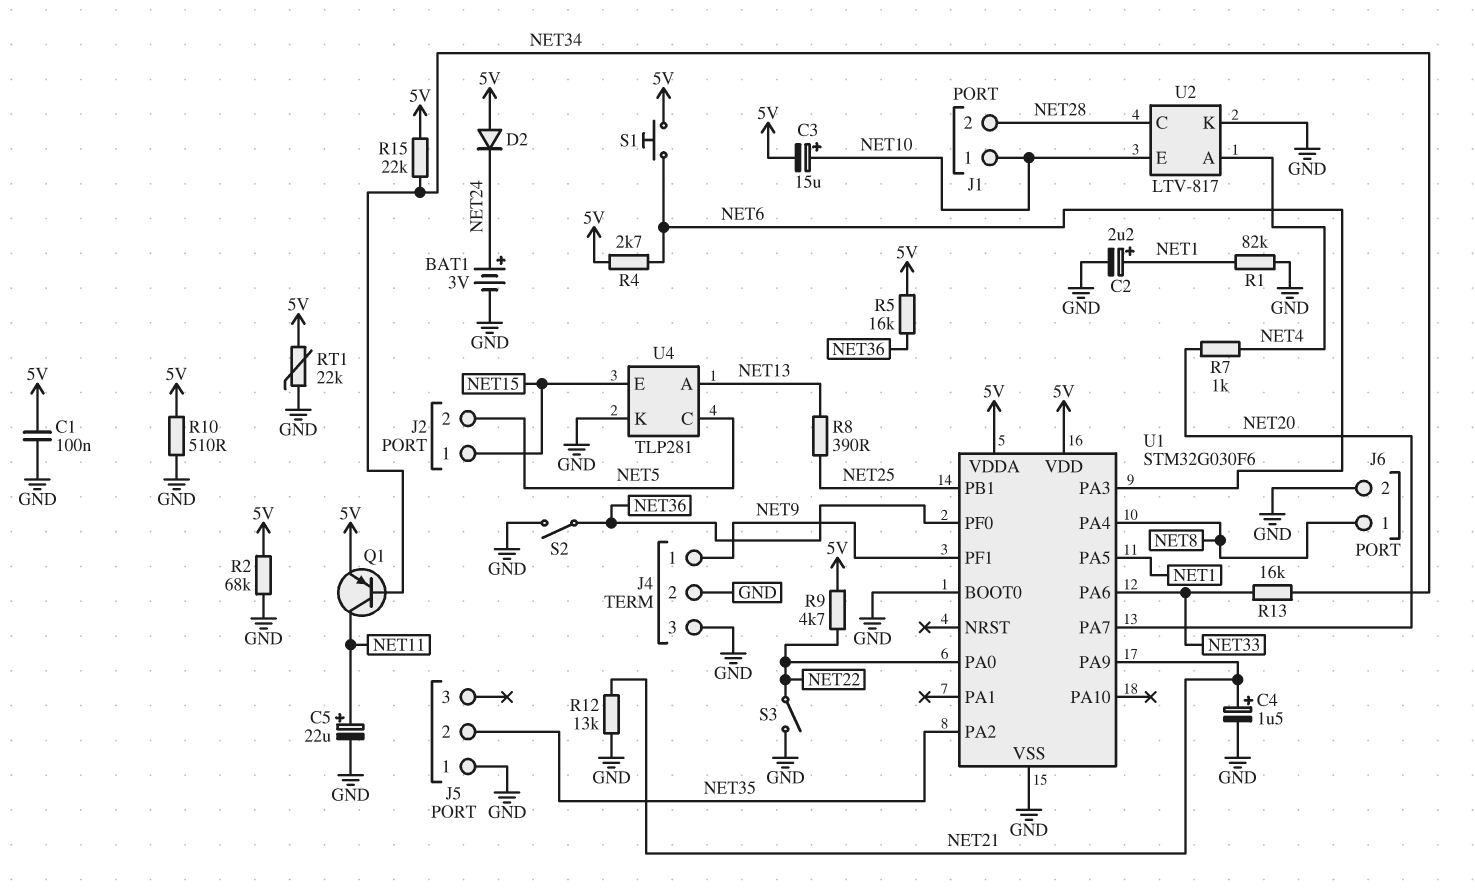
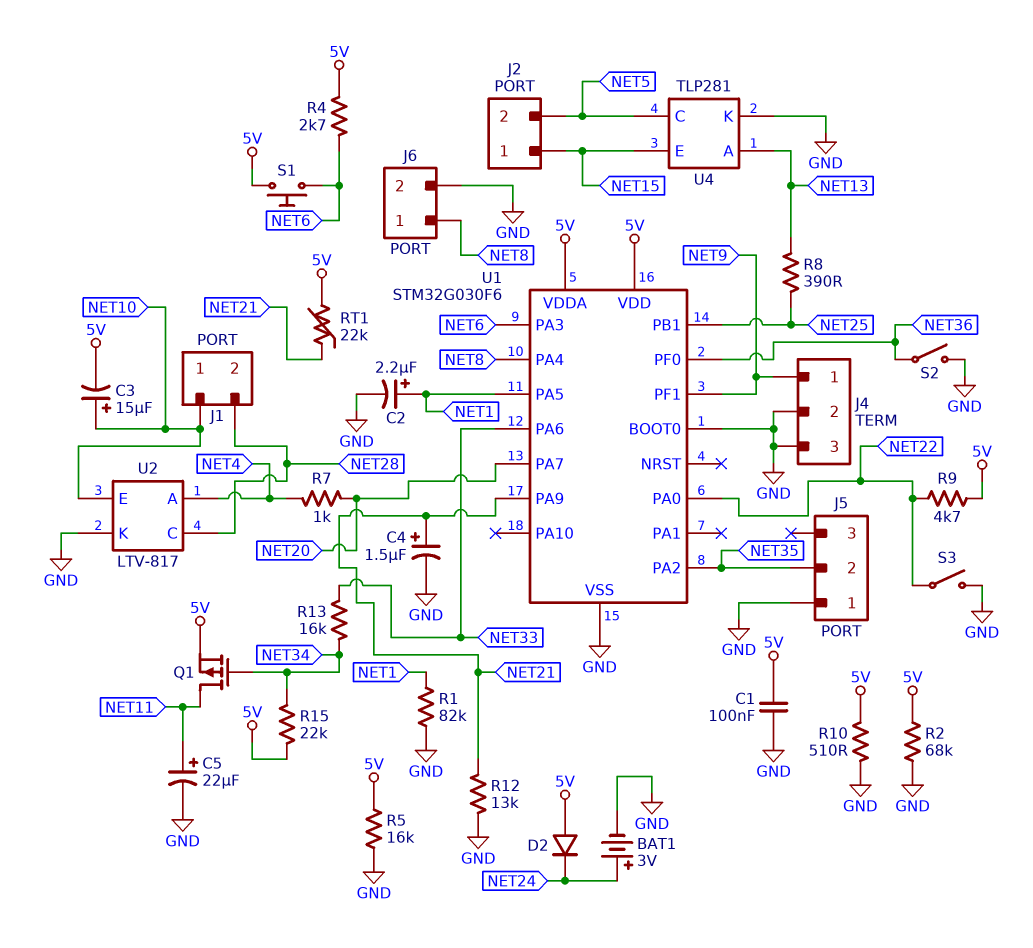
Q1: PNP (B NET34, C NET11, E 5V) -> PMOS (G NET34, D NET11, S 5V)
R5: 16k (5V, NET36) -> 16k (5V, GND)
RT1: 22k (5V, GND) -> 22k (5V, NET21)

